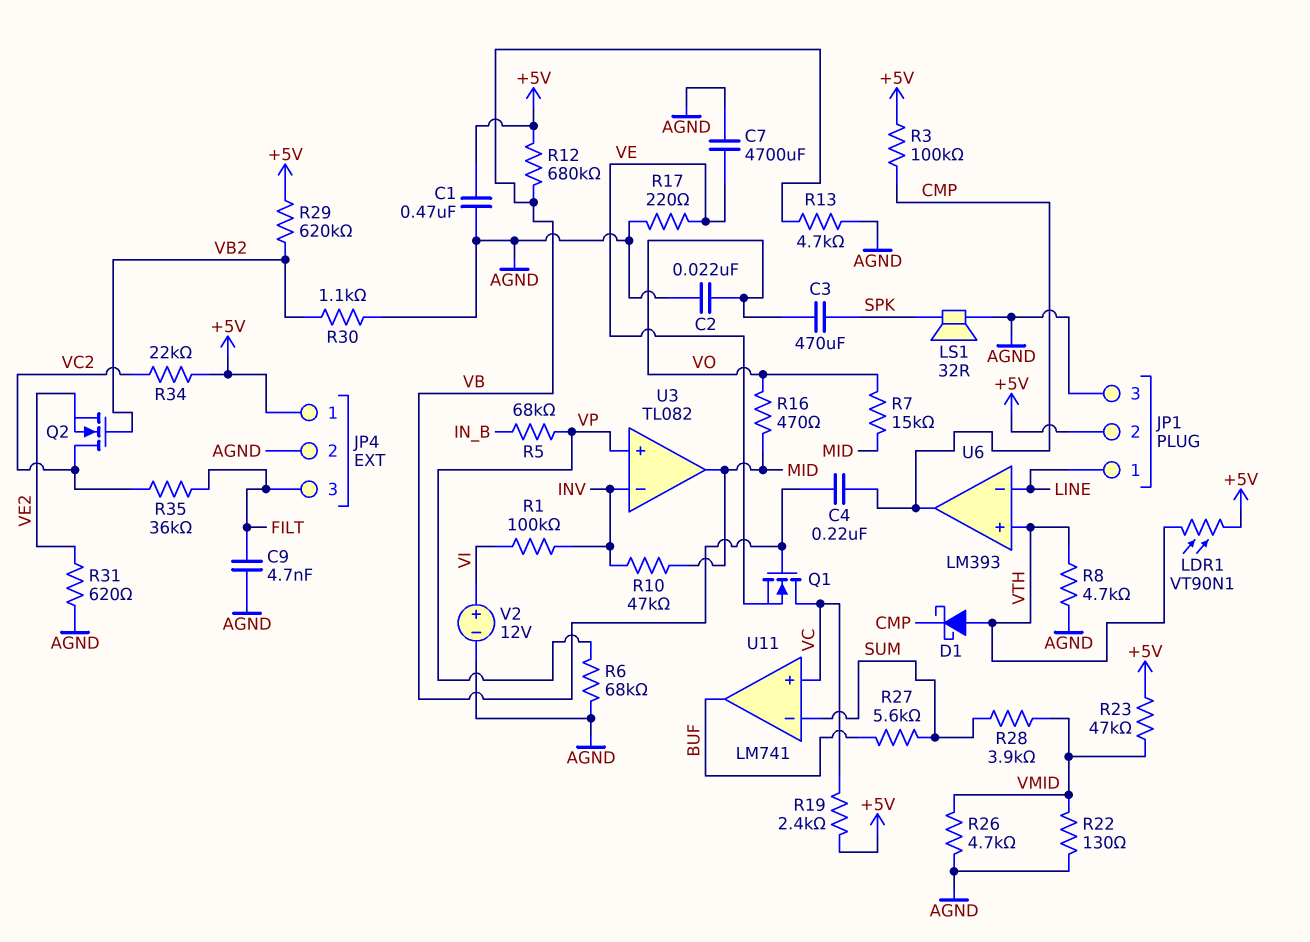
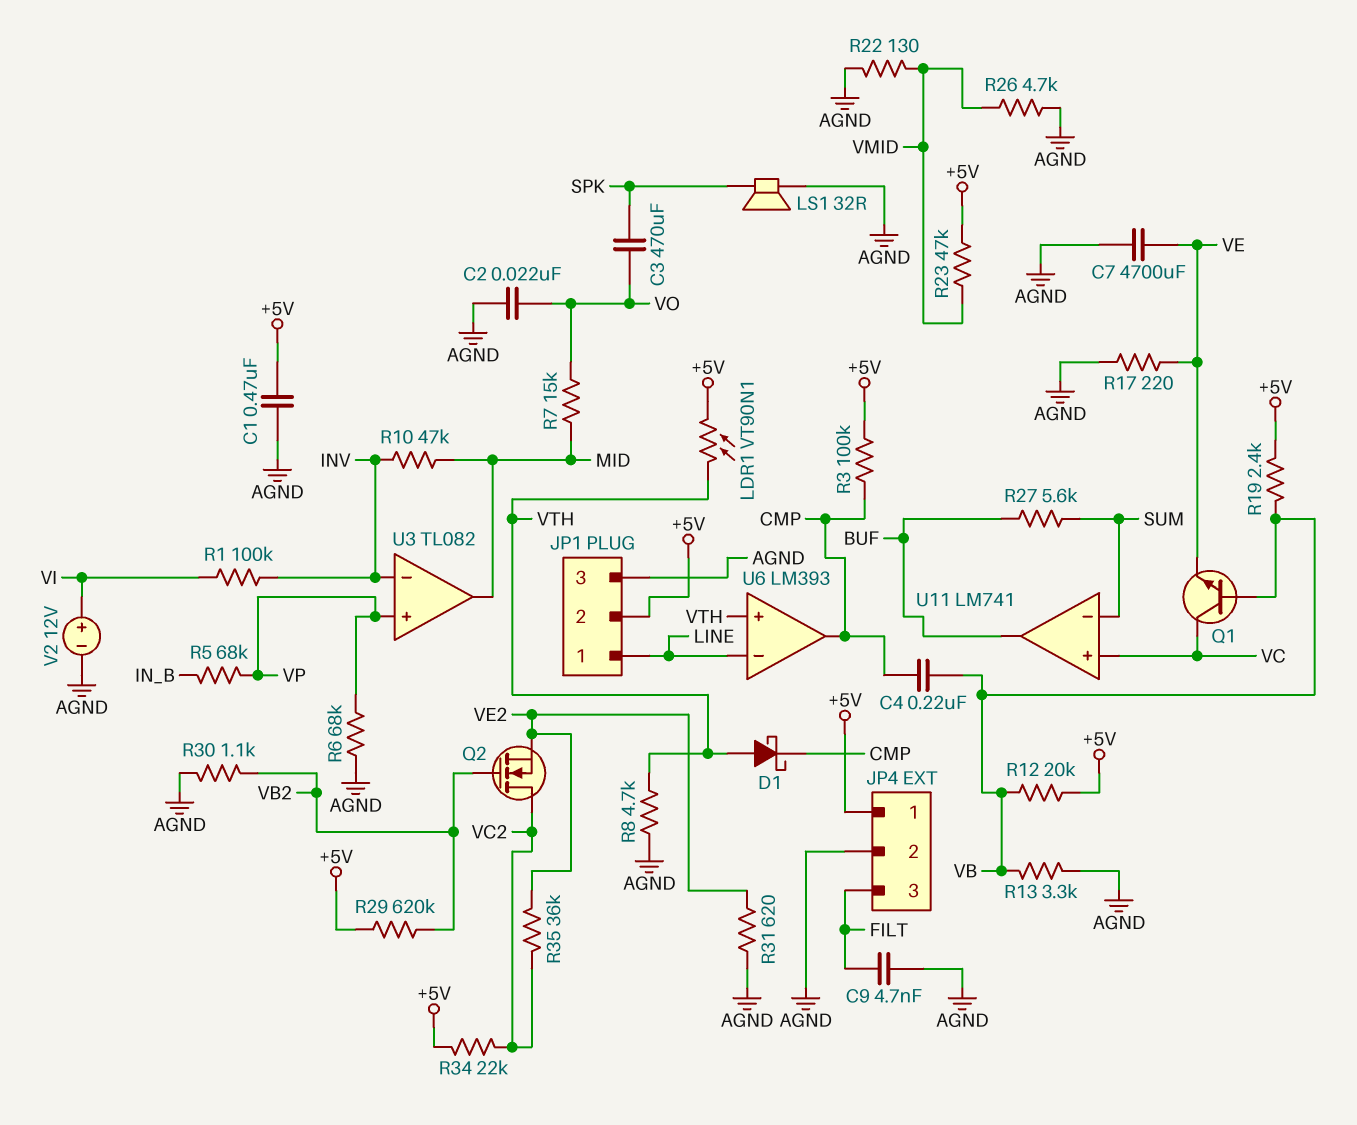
Q1: NMOS (G VB, D VC, S VE) -> NPN (B VB, C VC, E VE)
R12: 680k (+5V, VB) -> 20k (+5V, VB)
R13: 4.7k (AGND, VB) -> 3.3k (AGND, VB)
R16: 470 (MID, VO) -> none
R19: 2.4k (+5V, VC) -> 2.4k (+5V, VB)
R28: 3.9k (SUM, VMID) -> none
R35: 36k (FILT, VC2) -> 36k (VC2, VE2)

